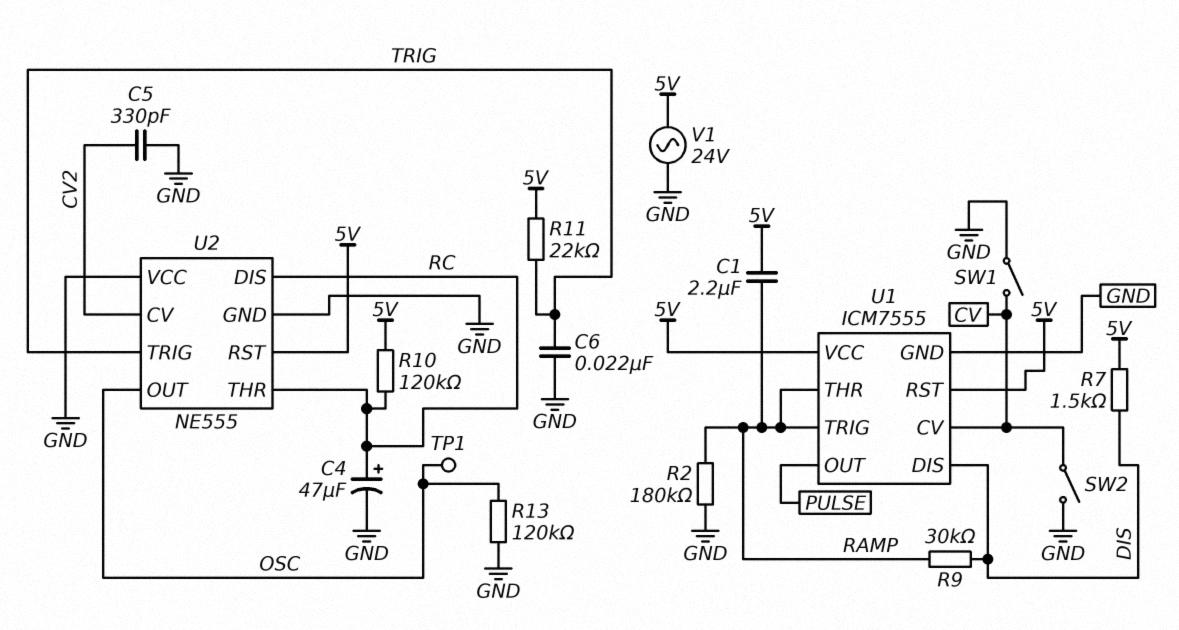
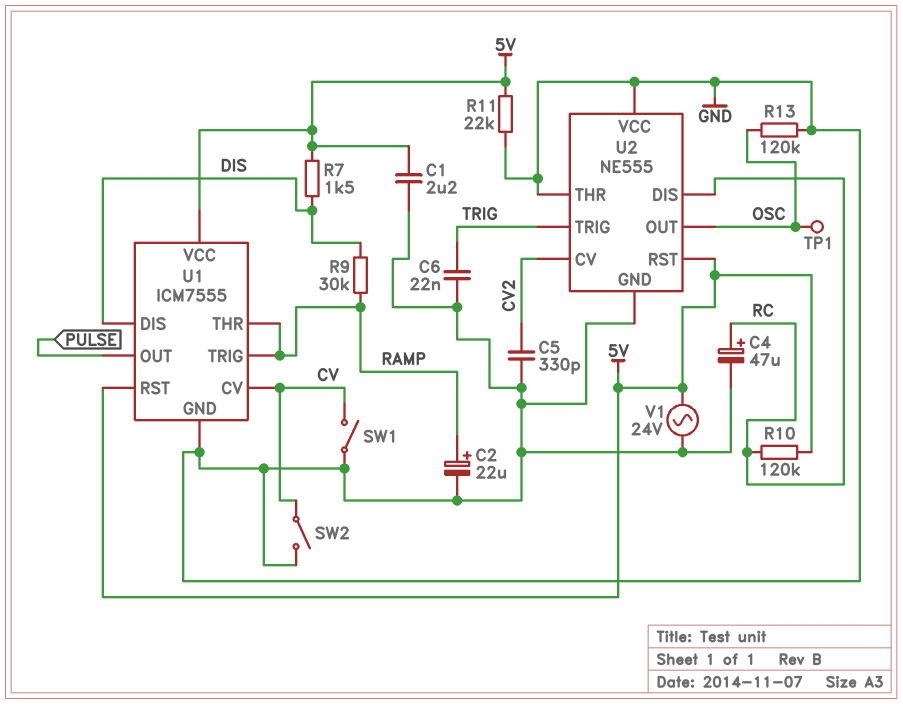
C1: 2.2uF (5V, RAMP) -> 2.2uF (5V, GND)
C2: none -> 22uF (plus RAMP, minus GND)
R2: 180k (GND, RAMP) -> none
R11: 22k (5V, TRIG) -> 22k (5V, GND)
U2 pin THR: RC -> GND

